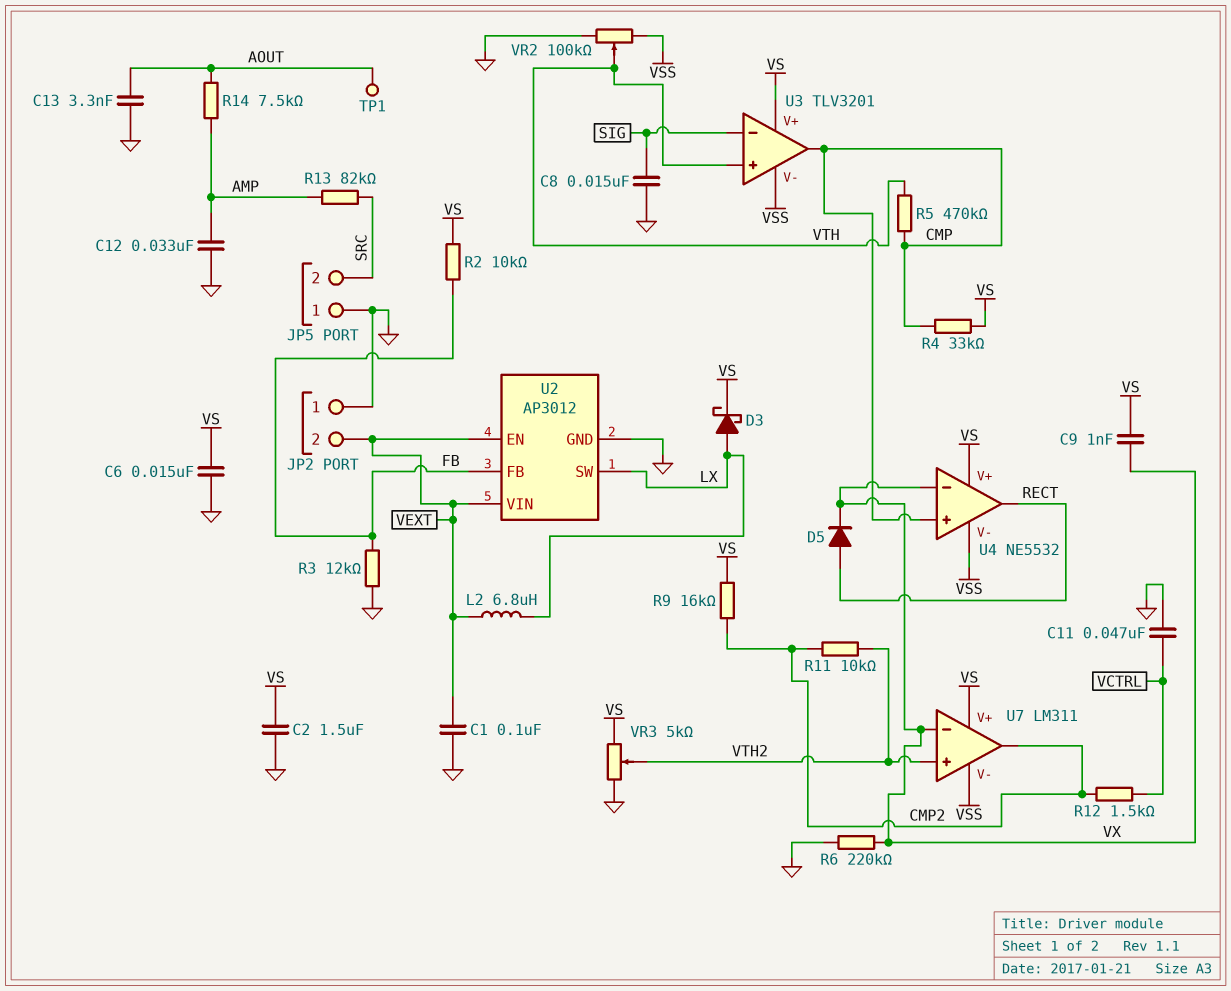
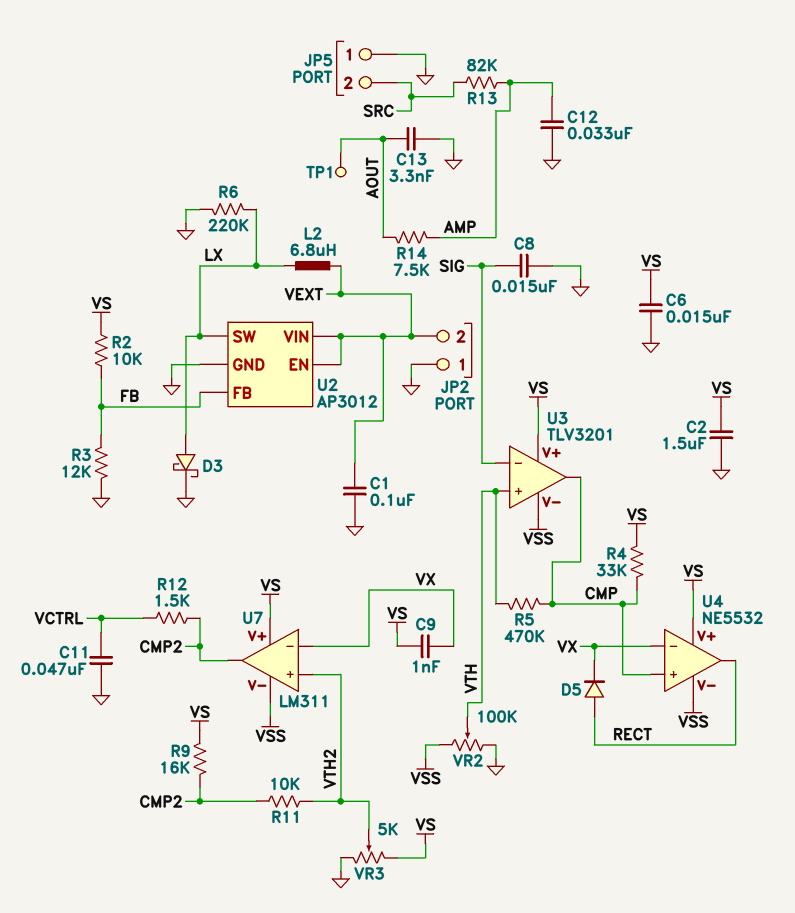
D3: schottky (A LX, K VS) -> schottky (A LX, K GND)
R6: 220k (GND, VX) -> 220k (GND, LX)

